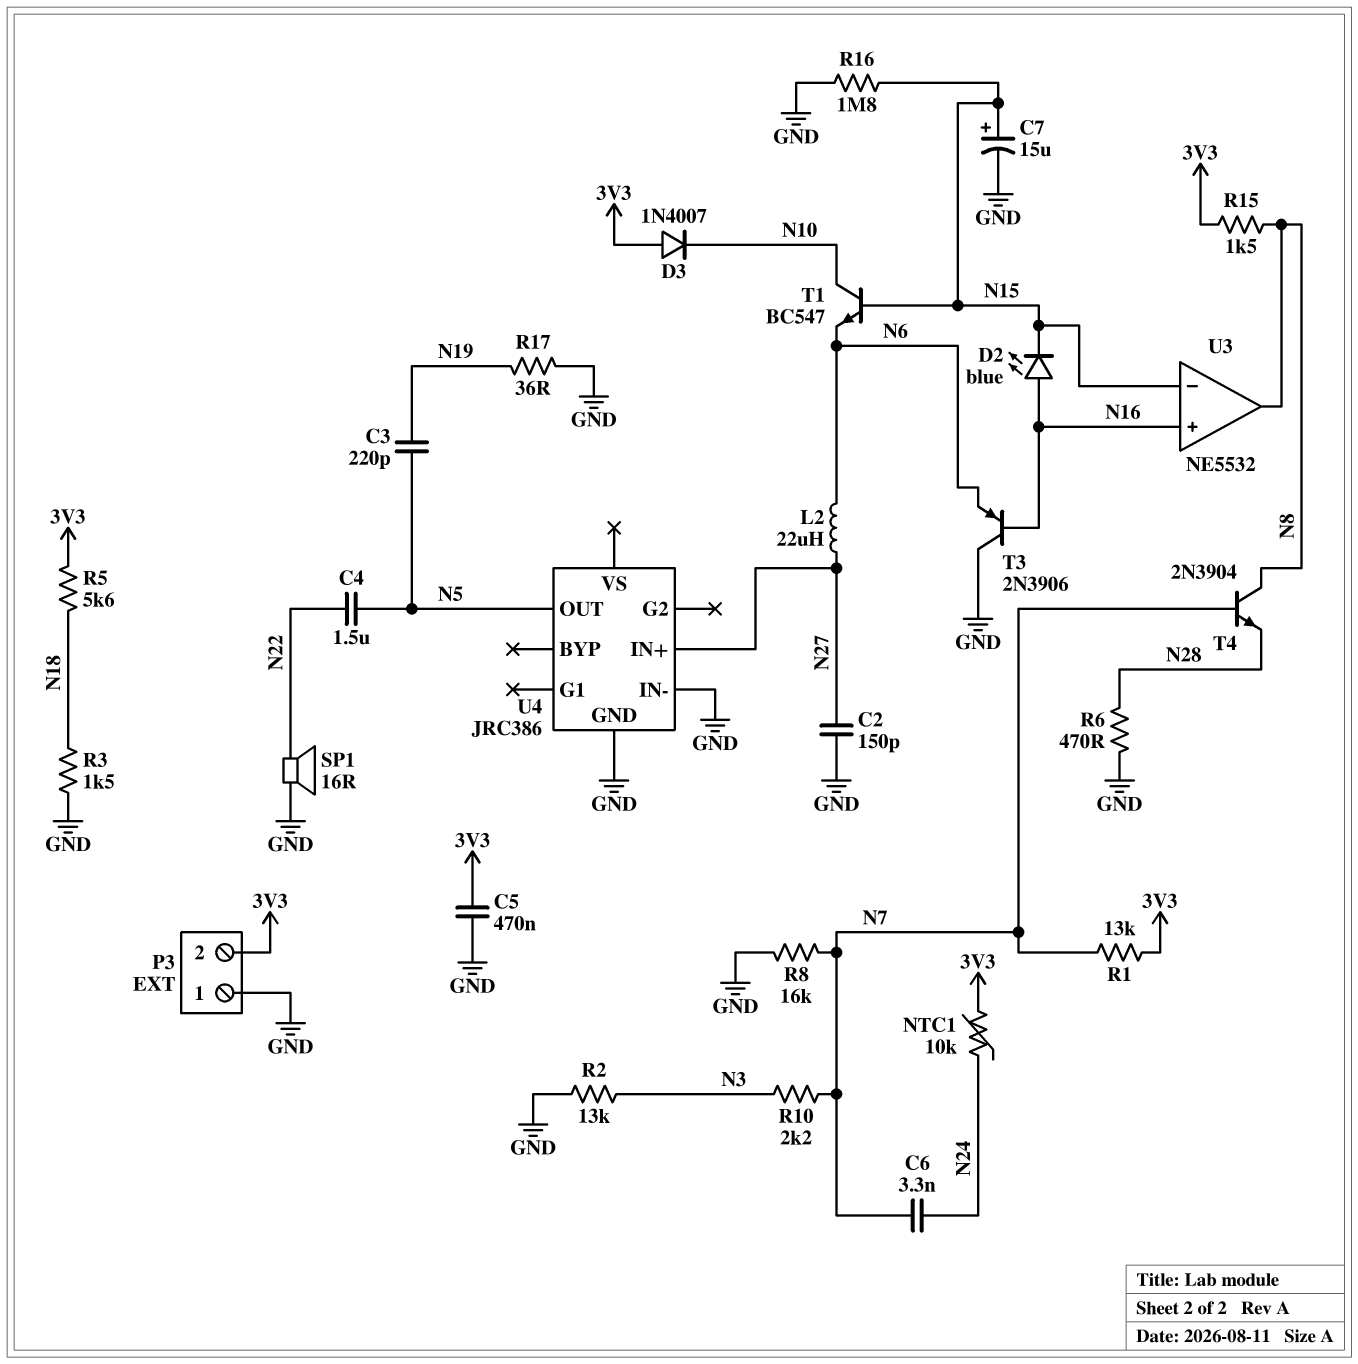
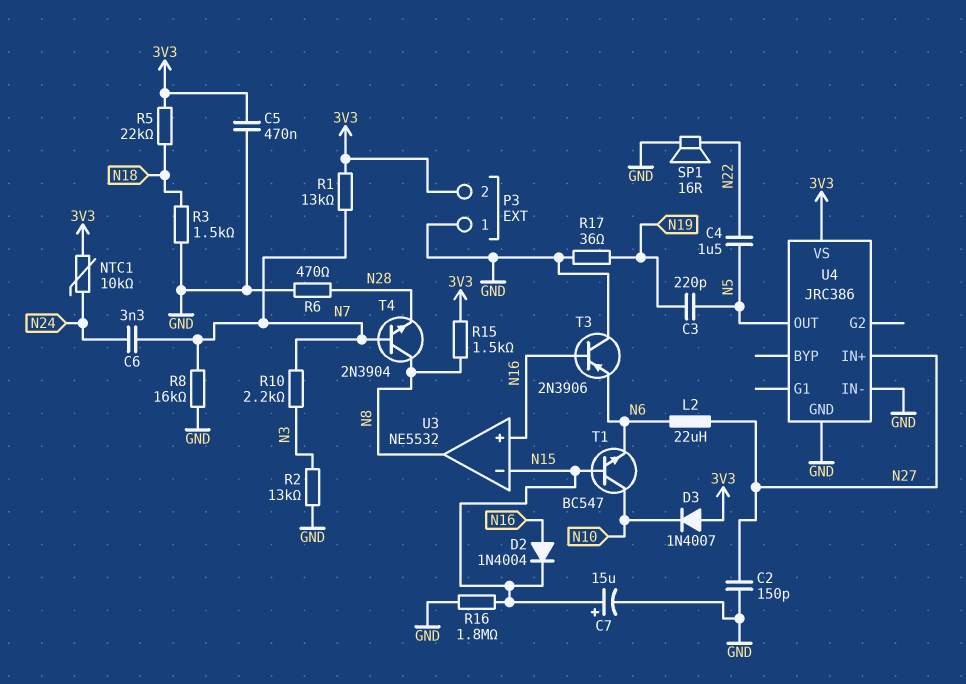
D2: LED blue (A N16, K N15) -> diode 1N4004 (A N16, K N15)
R5: 5.6k (3V3, N18) -> 22k (3V3, N18)
U4 pin VS: none -> 3V3

